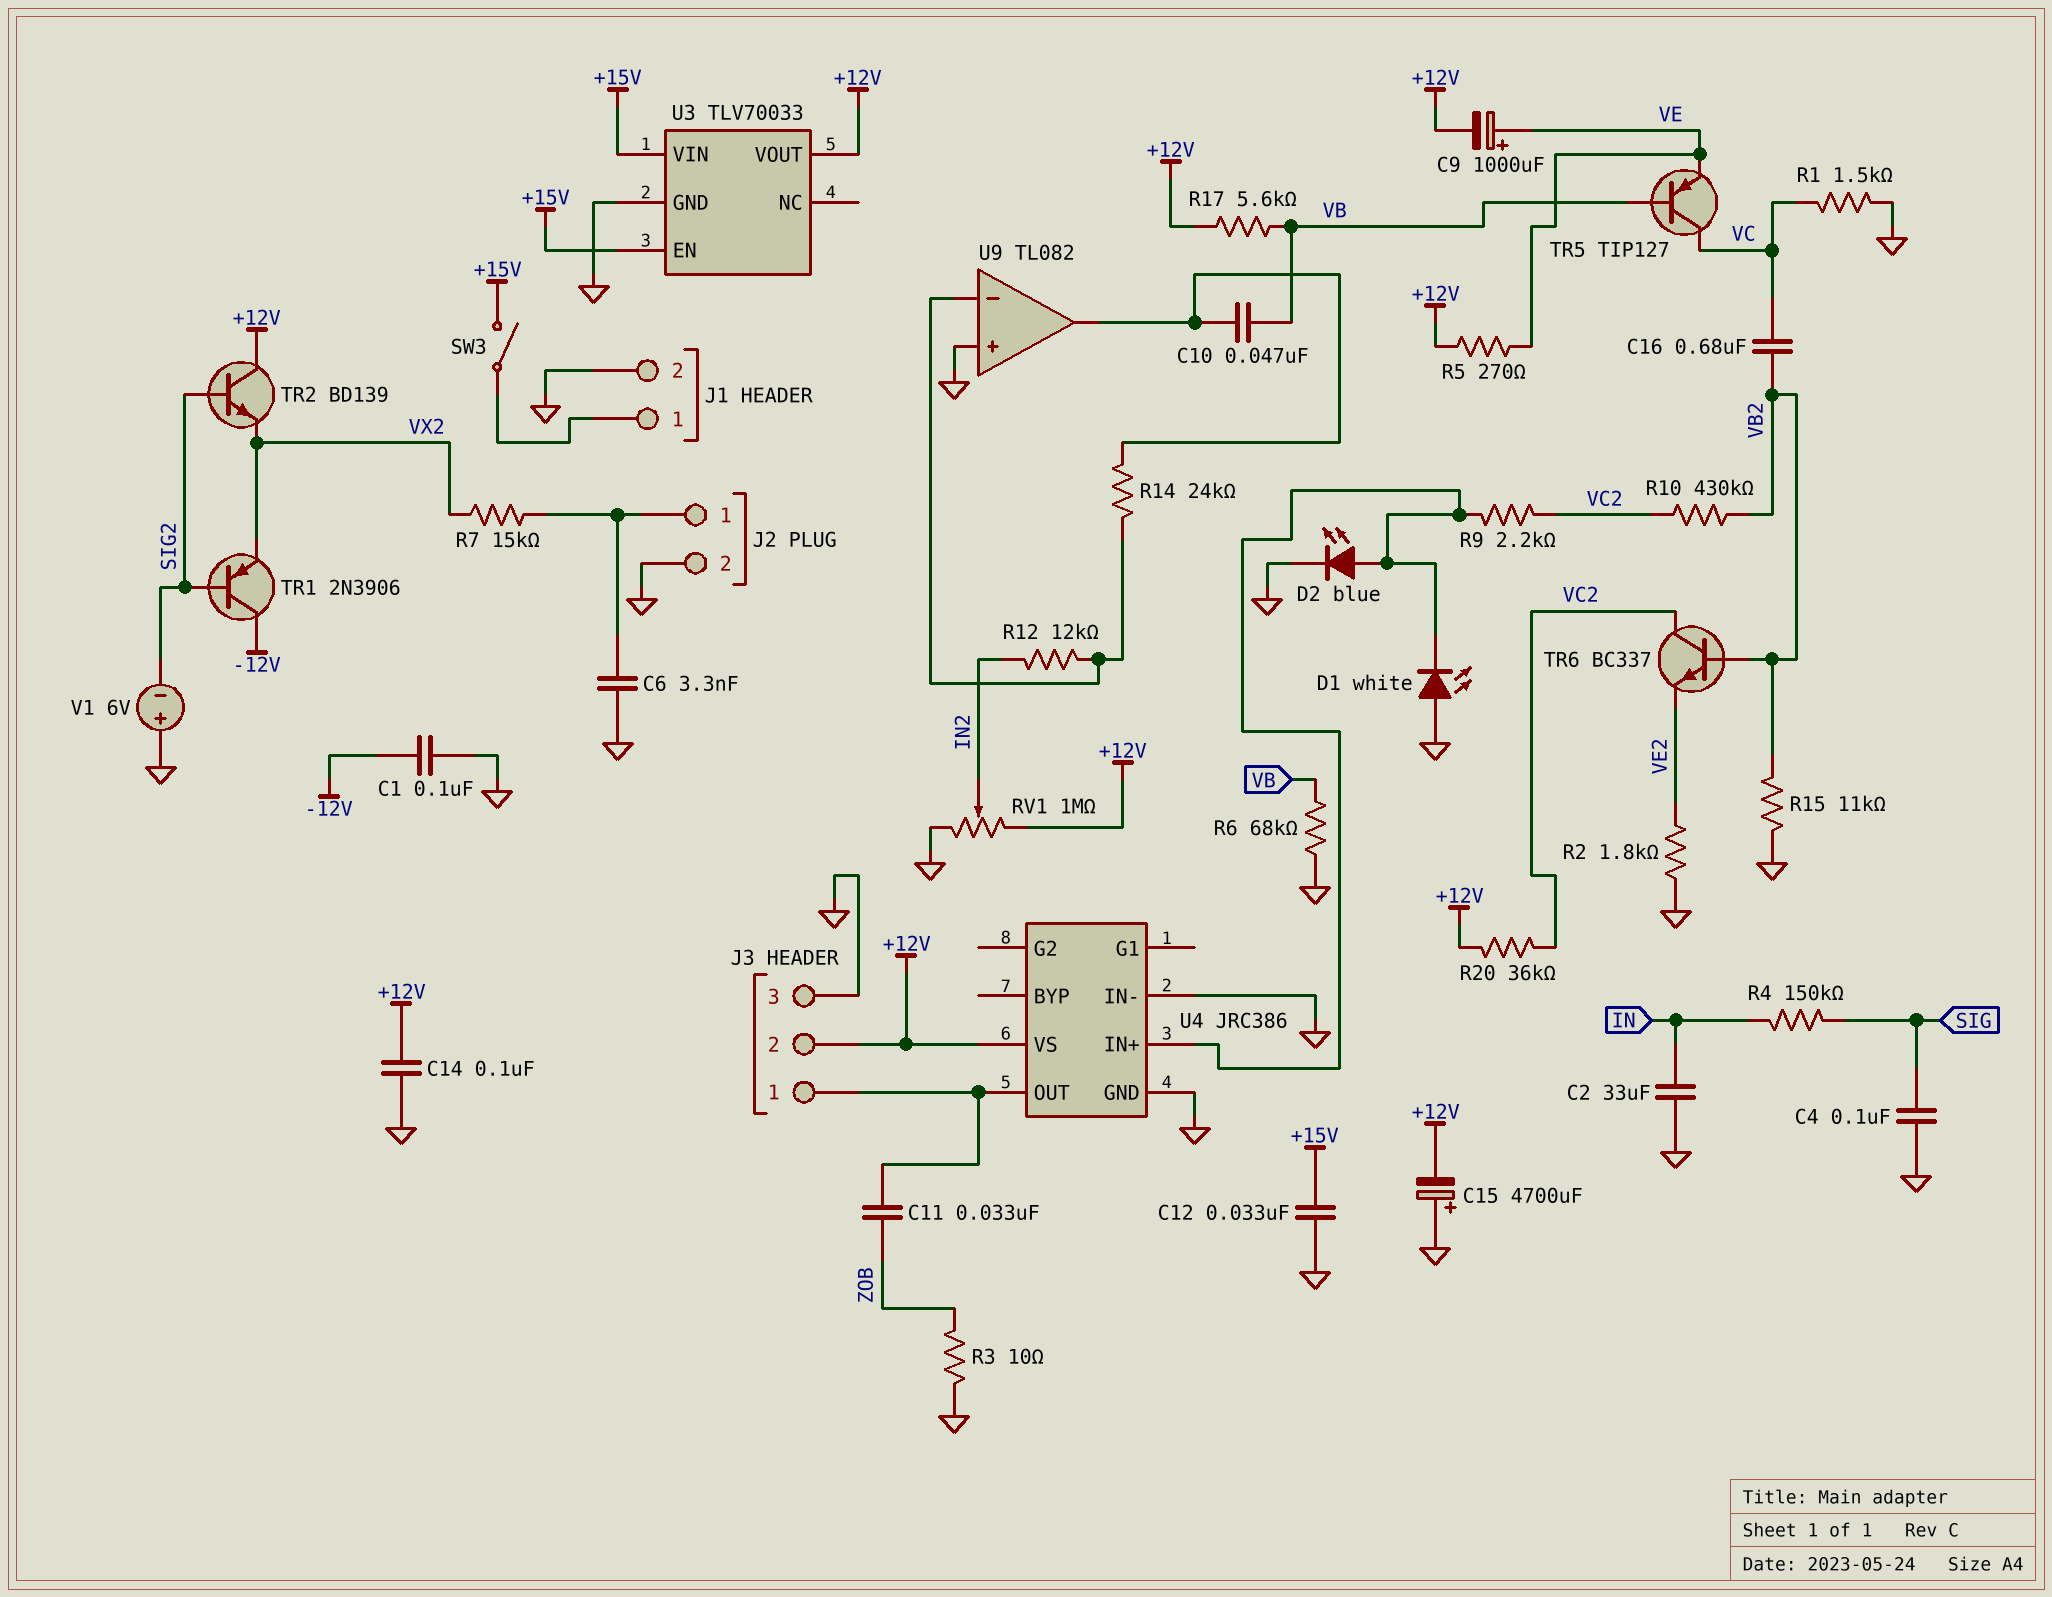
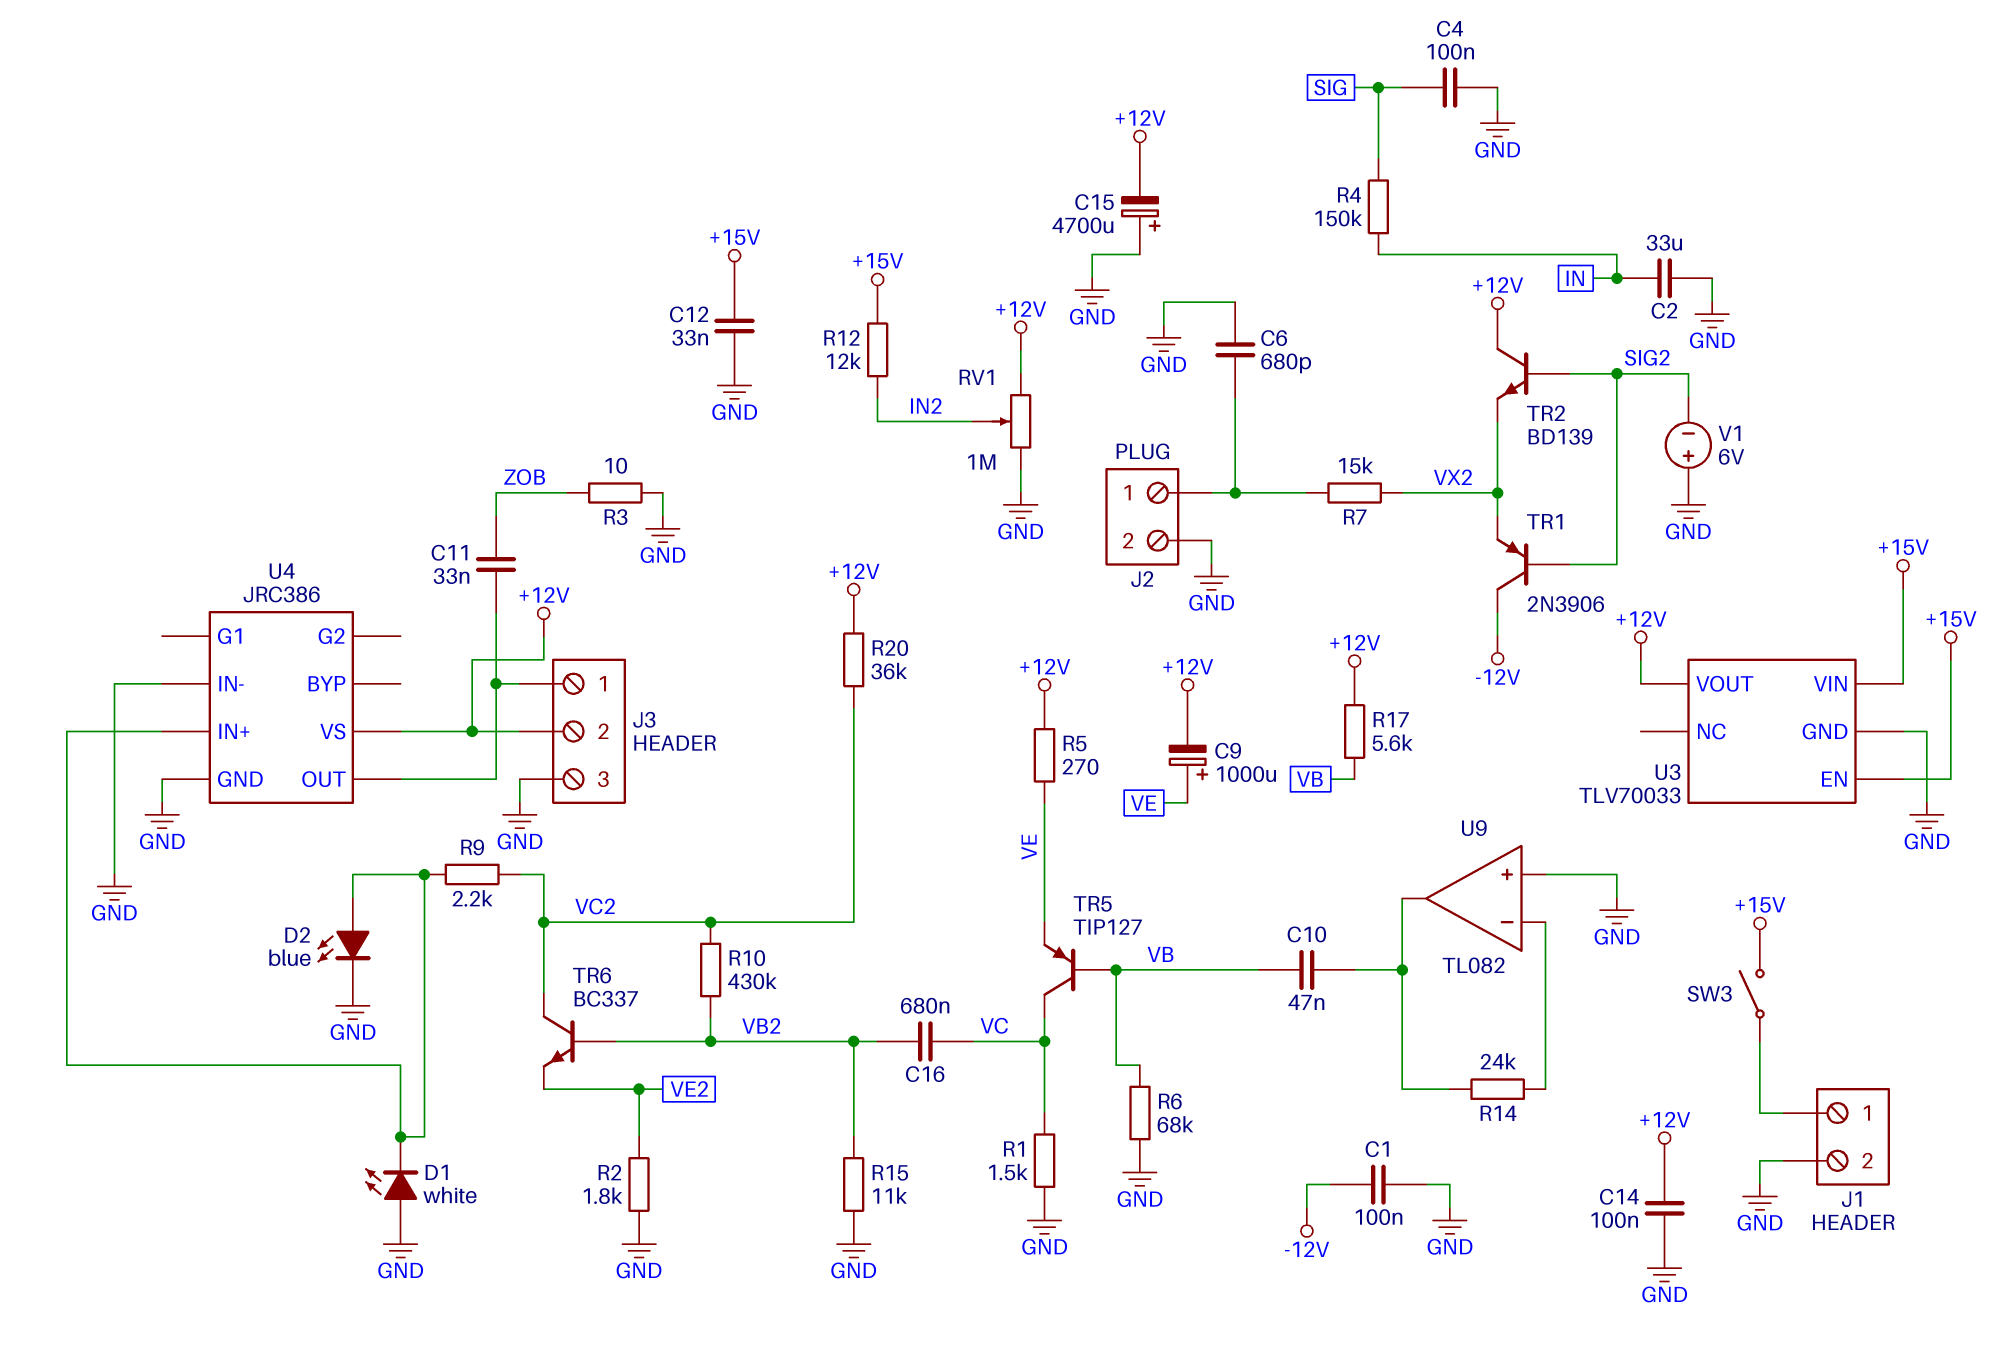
C6: 3.3nF (GND, J2/1) -> 680pF (GND, J2/1)
R12: 12k (IN2, U9/in-) -> 12k (+15V, IN2)

